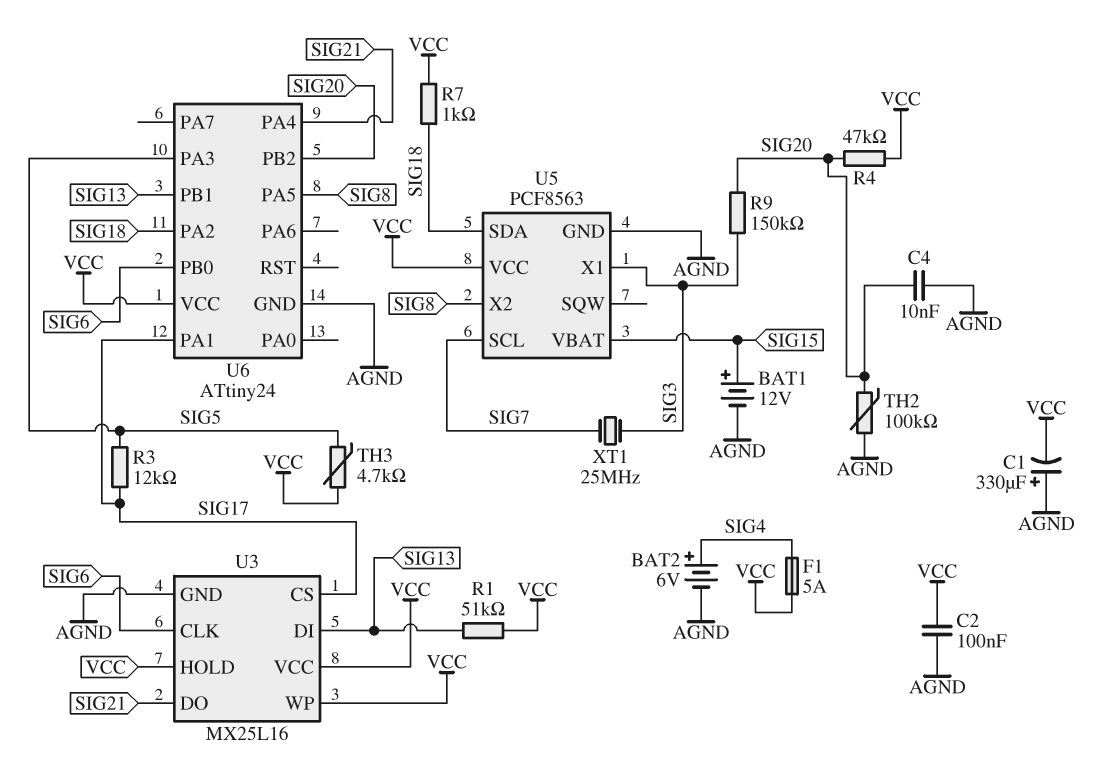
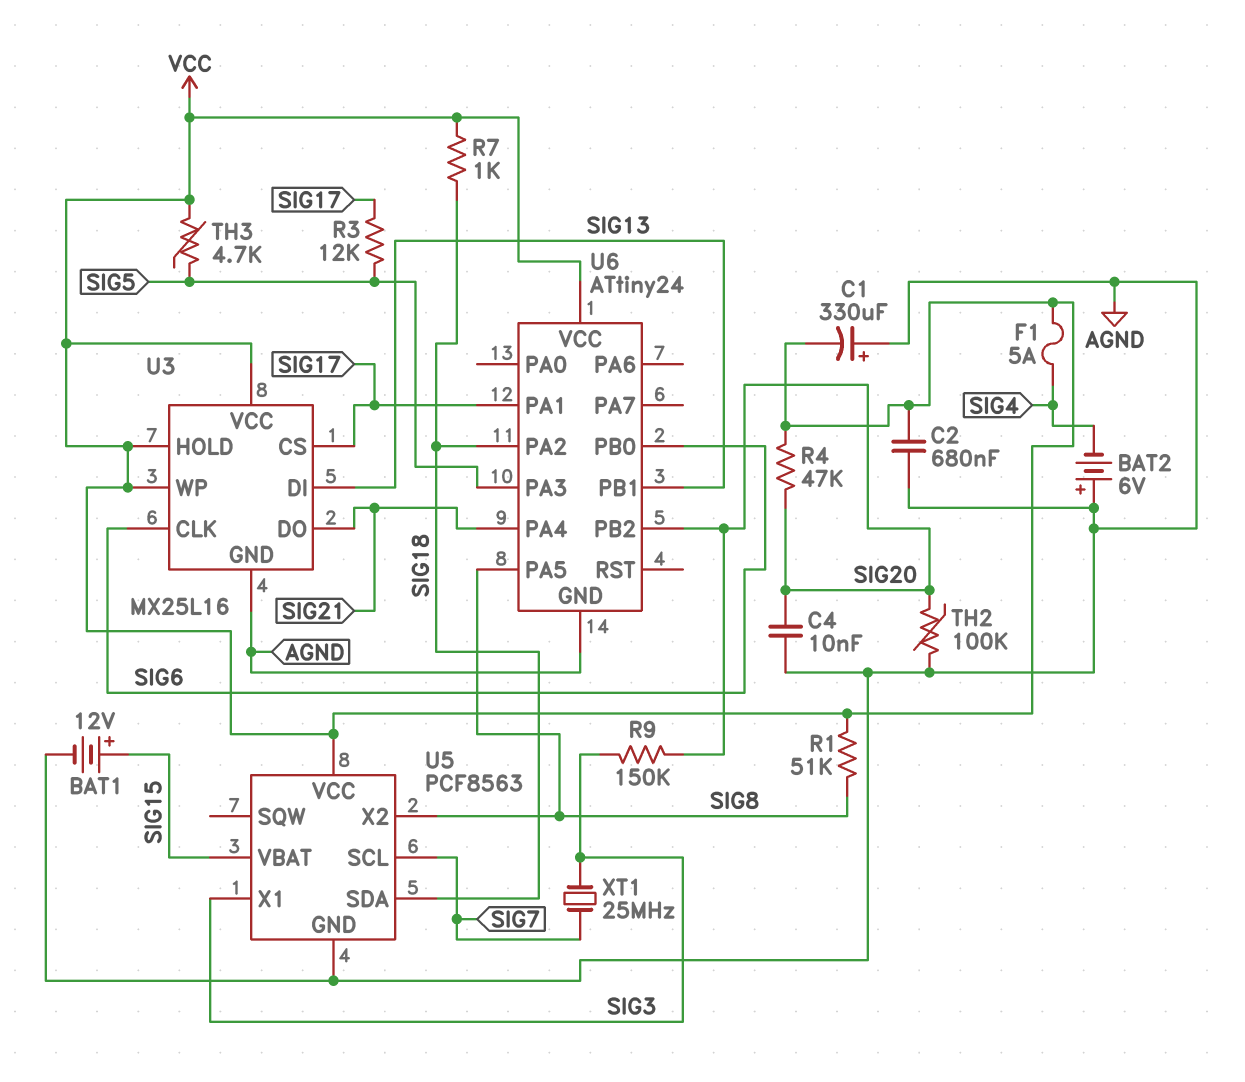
BAT2: 6V (plus SIG4, minus AGND) -> 6V (plus AGND, minus SIG4)
C2: 100nF (AGND, VCC) -> 680nF (AGND, VCC)
R1: 51k (SIG13, VCC) -> 51k (SIG8, VCC)

